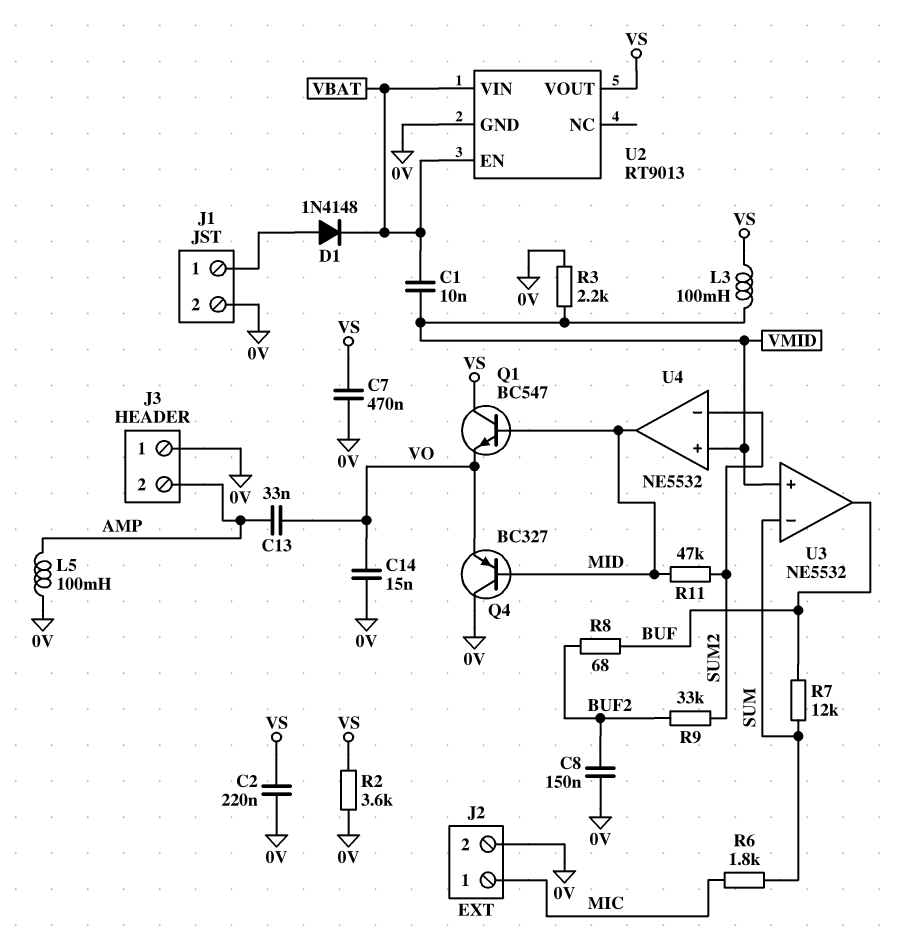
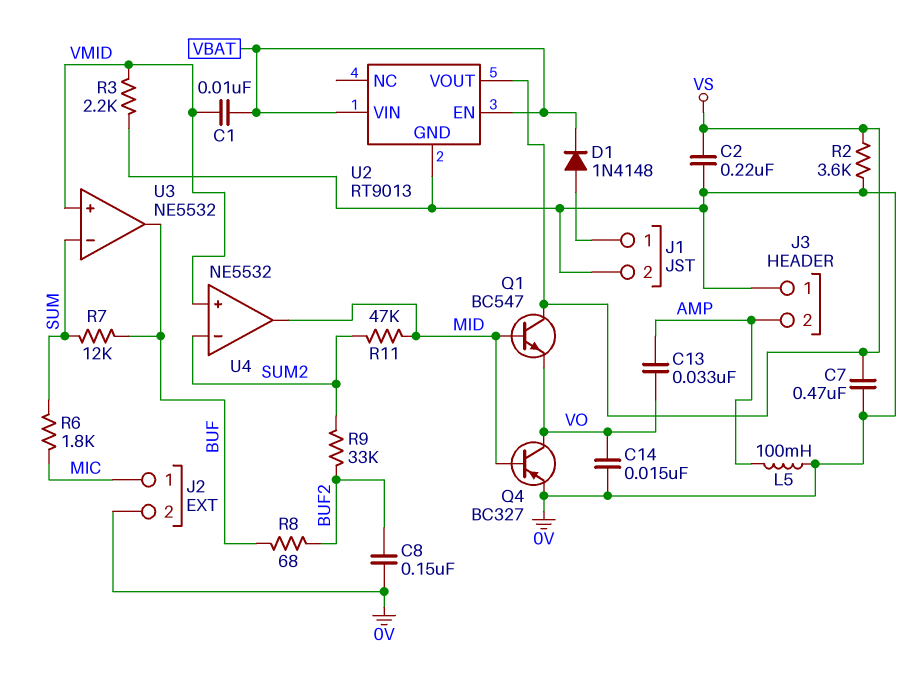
L3: 100mH (VMID, VS) -> none
Q4: PNP BC327 (B MID, C 0V, E VO) -> PNP BC327 (B MID, C VO, E 0V)

